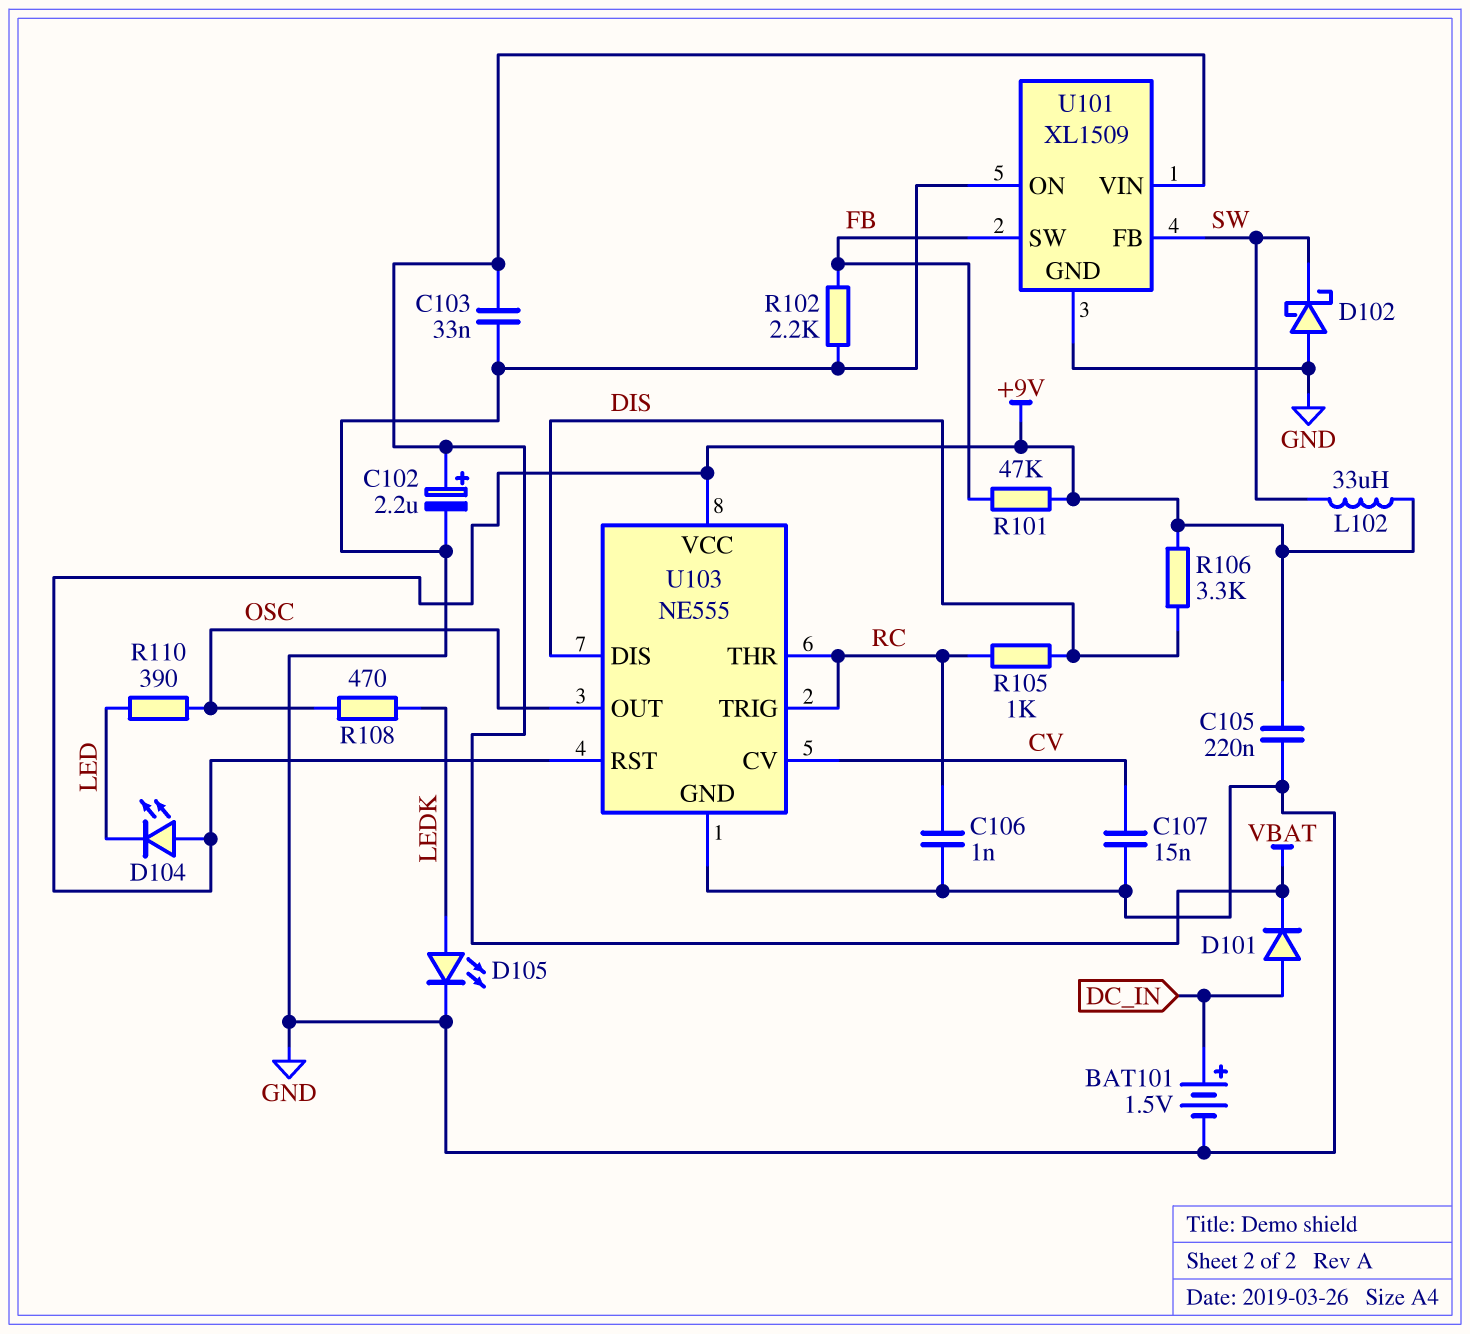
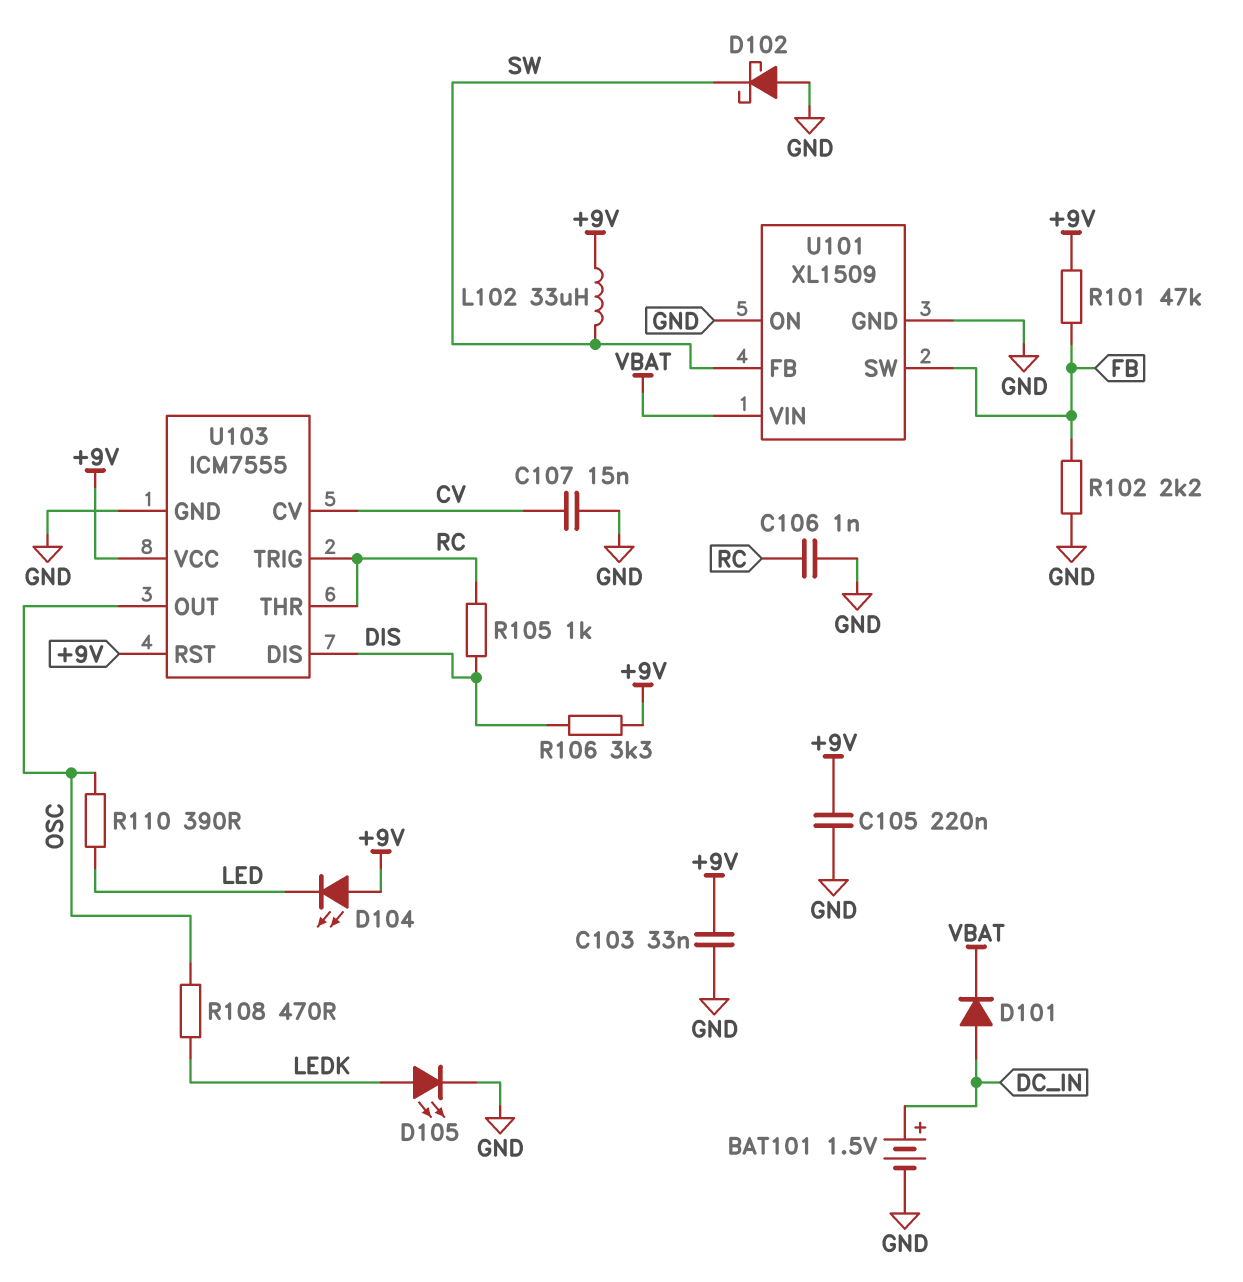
C102: 2.2uF (plus VBAT, minus GND) -> none
C103: 33nF (GND, VBAT) -> 33nF (+9V, GND)
U103: NE555 -> ICM7555

